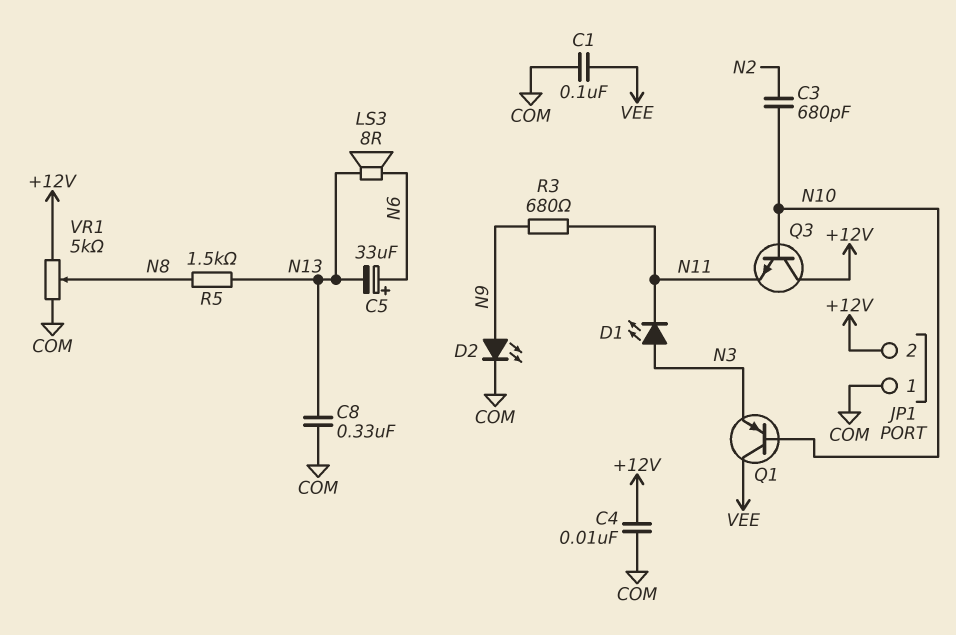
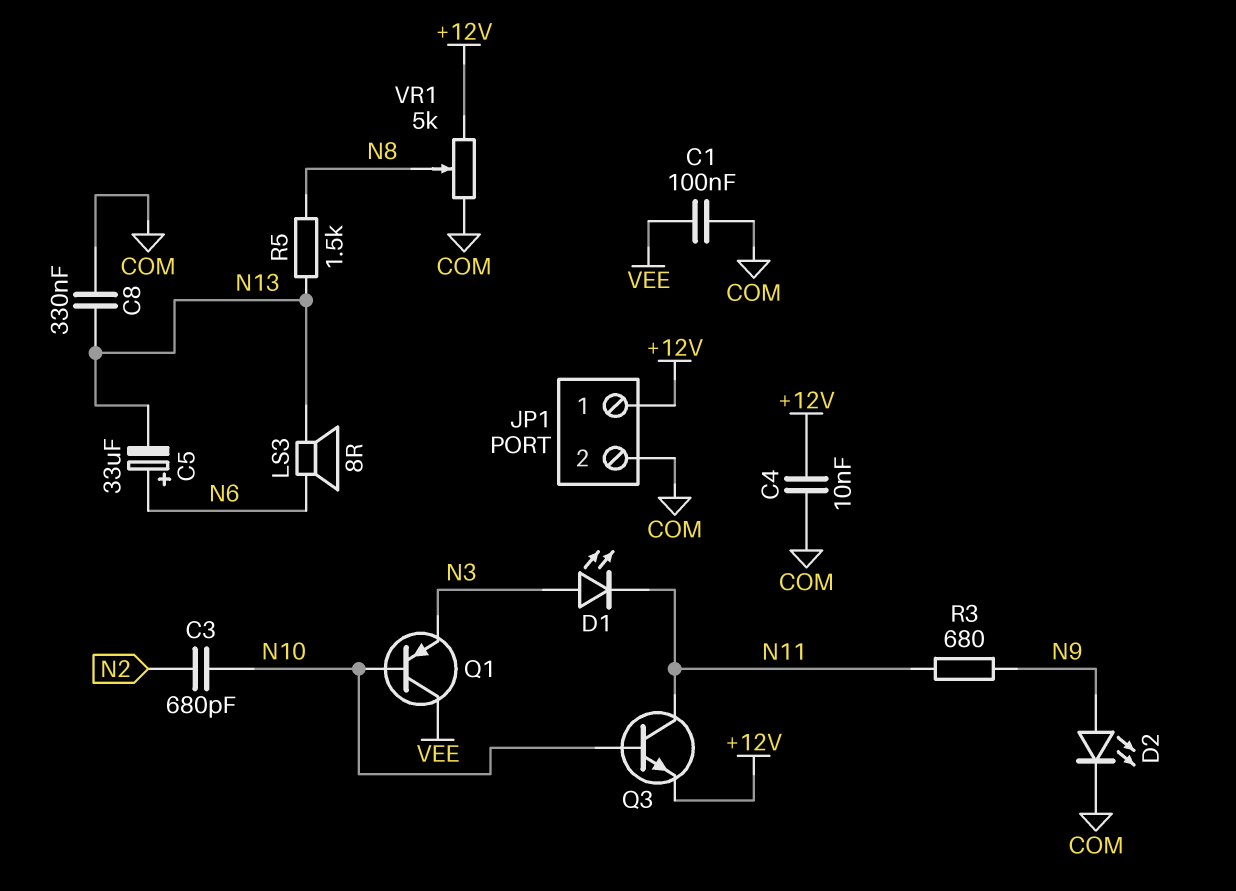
JP1 pin 1: COM -> +12V
JP1 pin 2: +12V -> COM
Q3: NPN (B N10, C +12V, E N11) -> NPN (B N10, C N11, E +12V)

